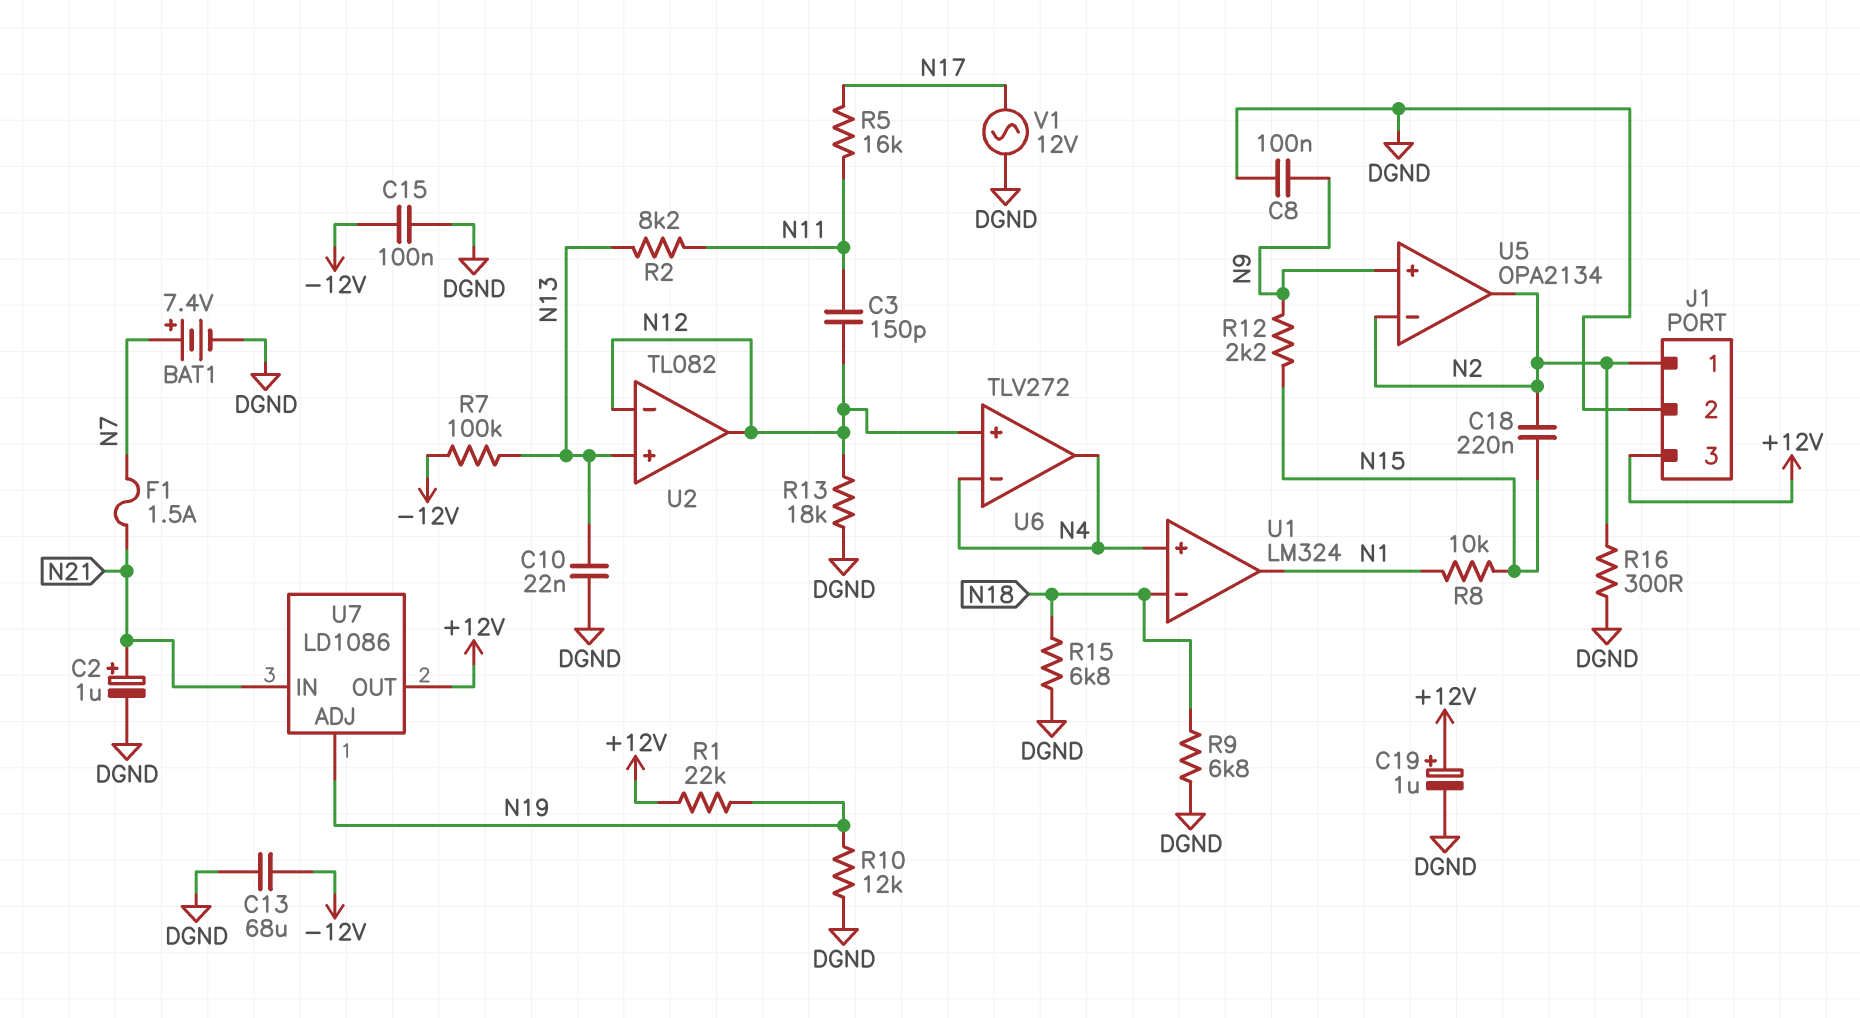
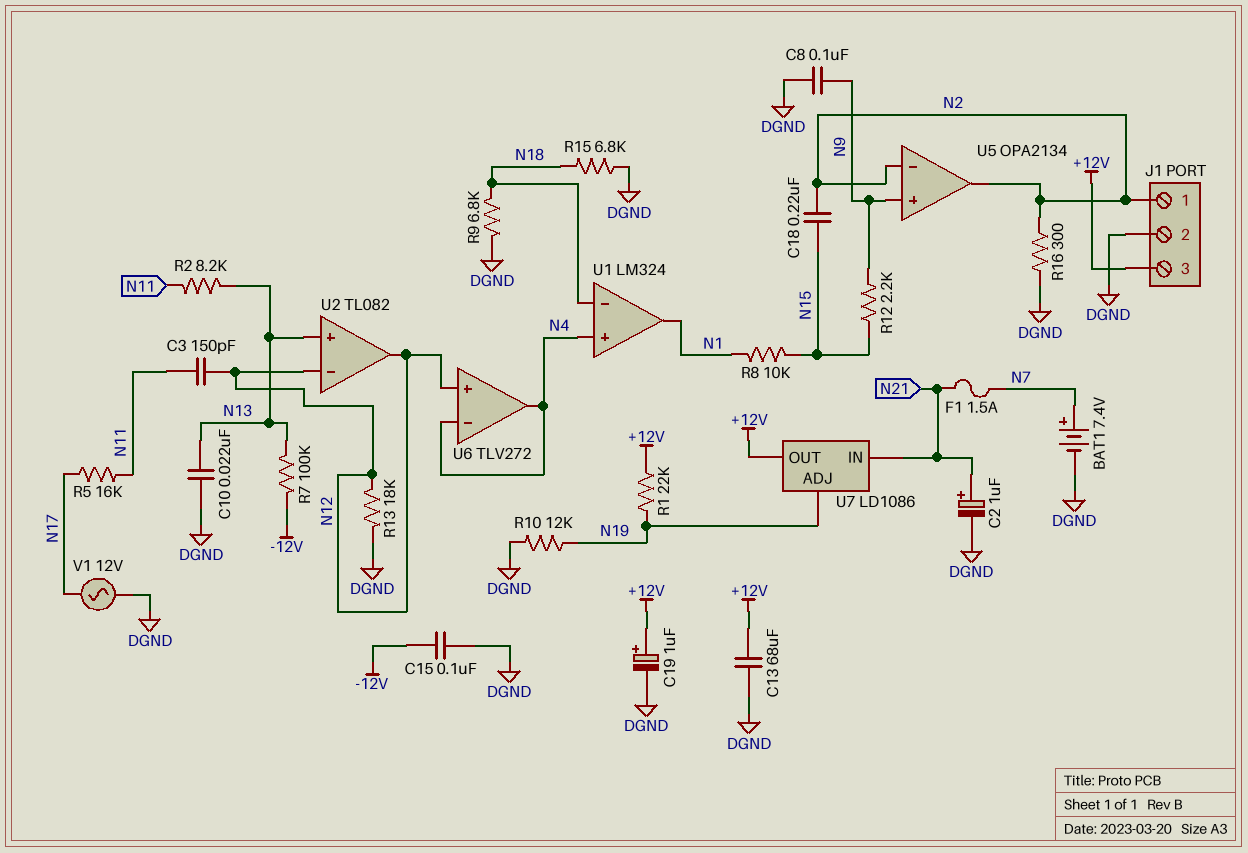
C13: 68uF (-12V, DGND) -> 68uF (+12V, DGND)

